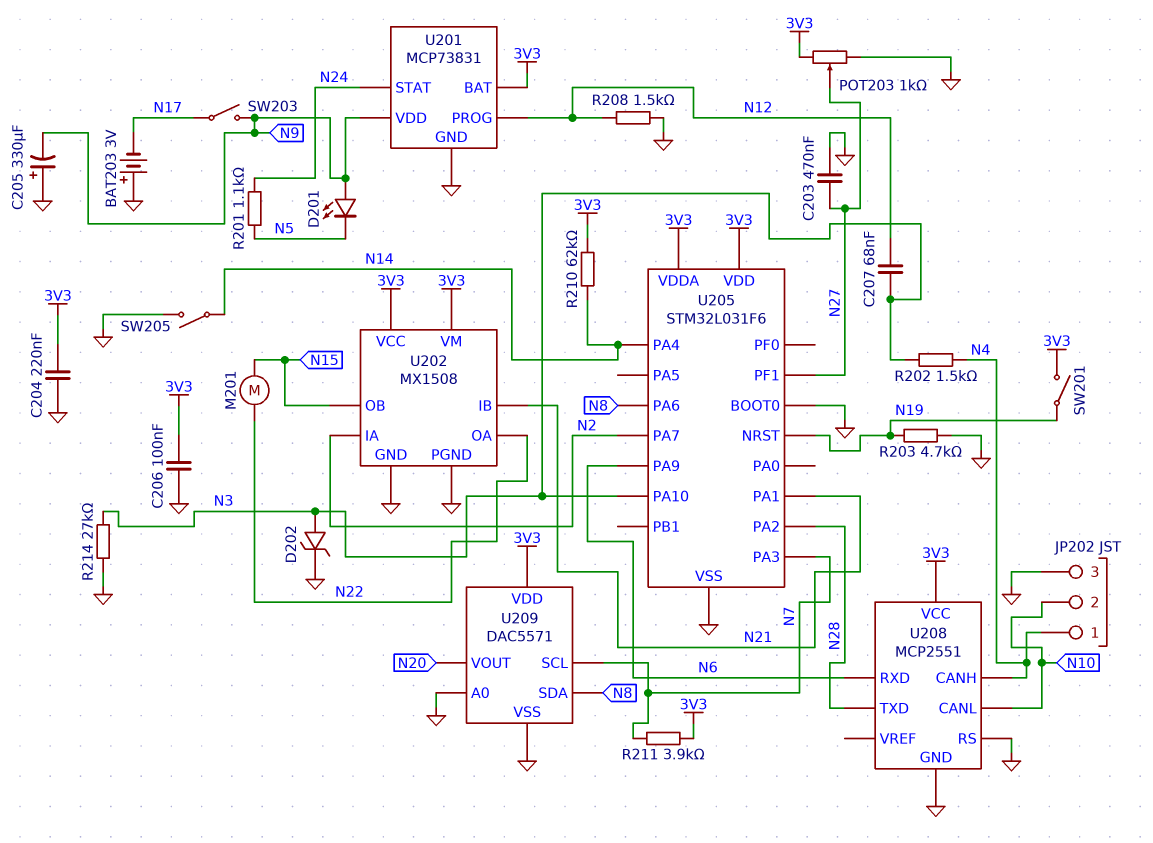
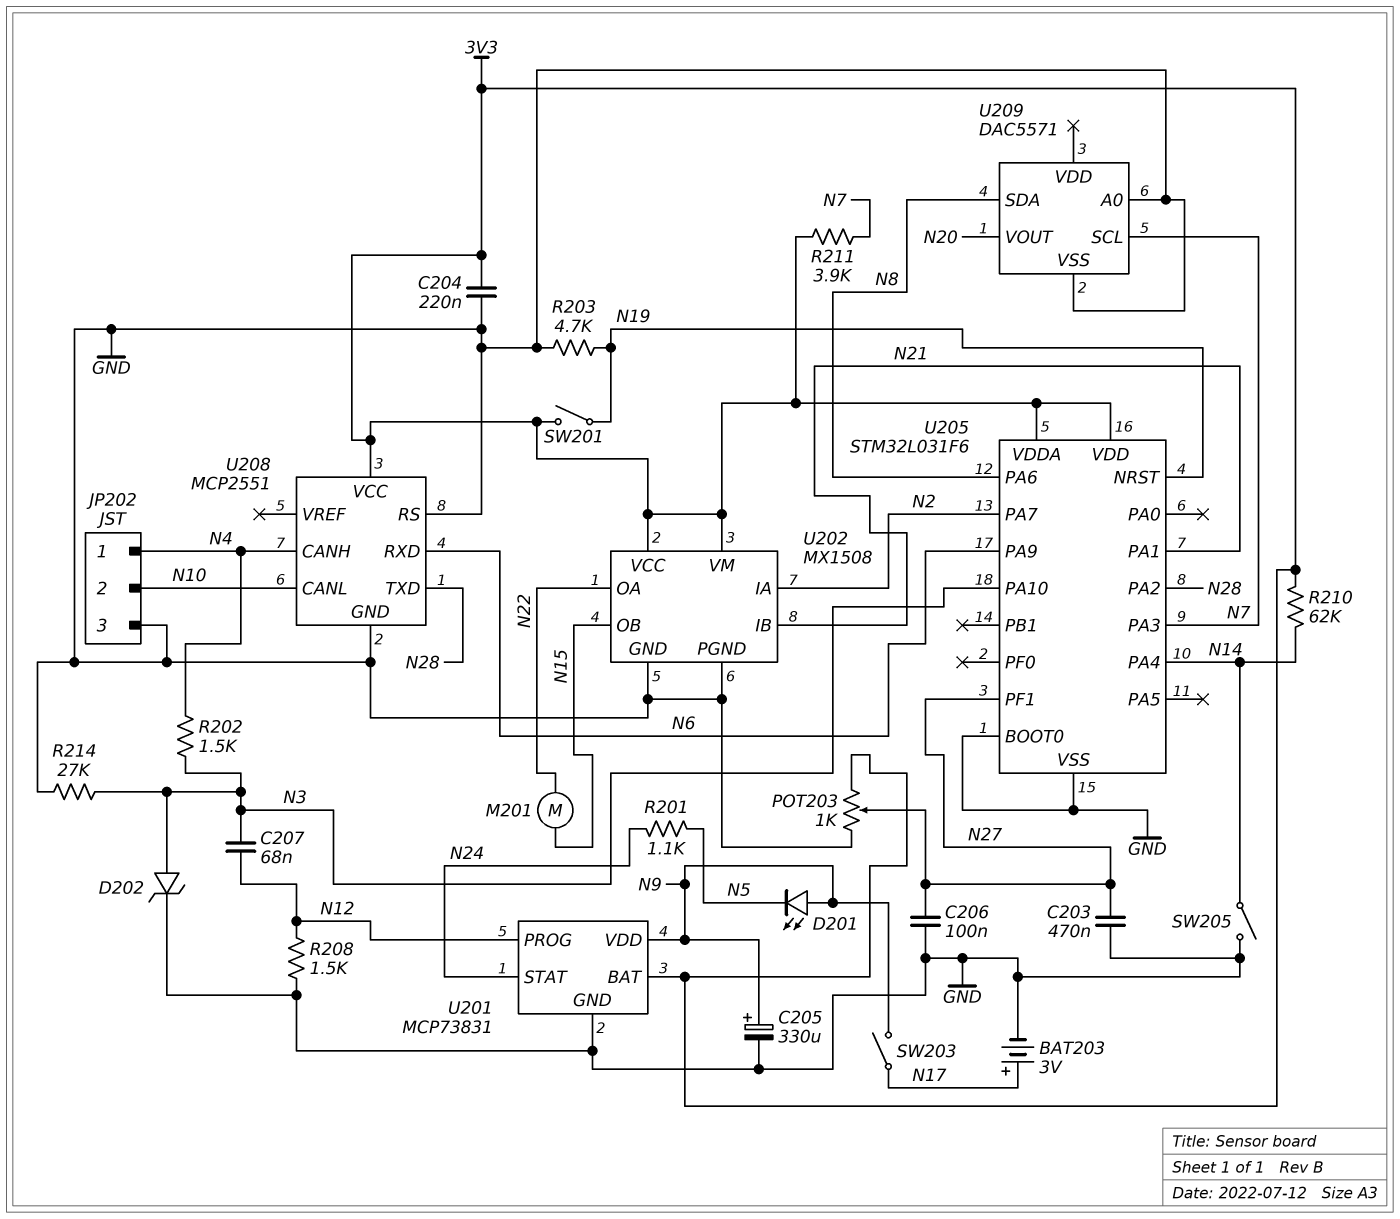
BAT203: 3V (plus GND, minus N17) -> 3V (plus N17, minus GND)
C205: 330uF (plus GND, minus N9) -> 330uF (plus N9, minus GND)
C206: 100nF (3V3, GND) -> 100nF (GND, N27)
U209 pin VDD: 3V3 -> none

